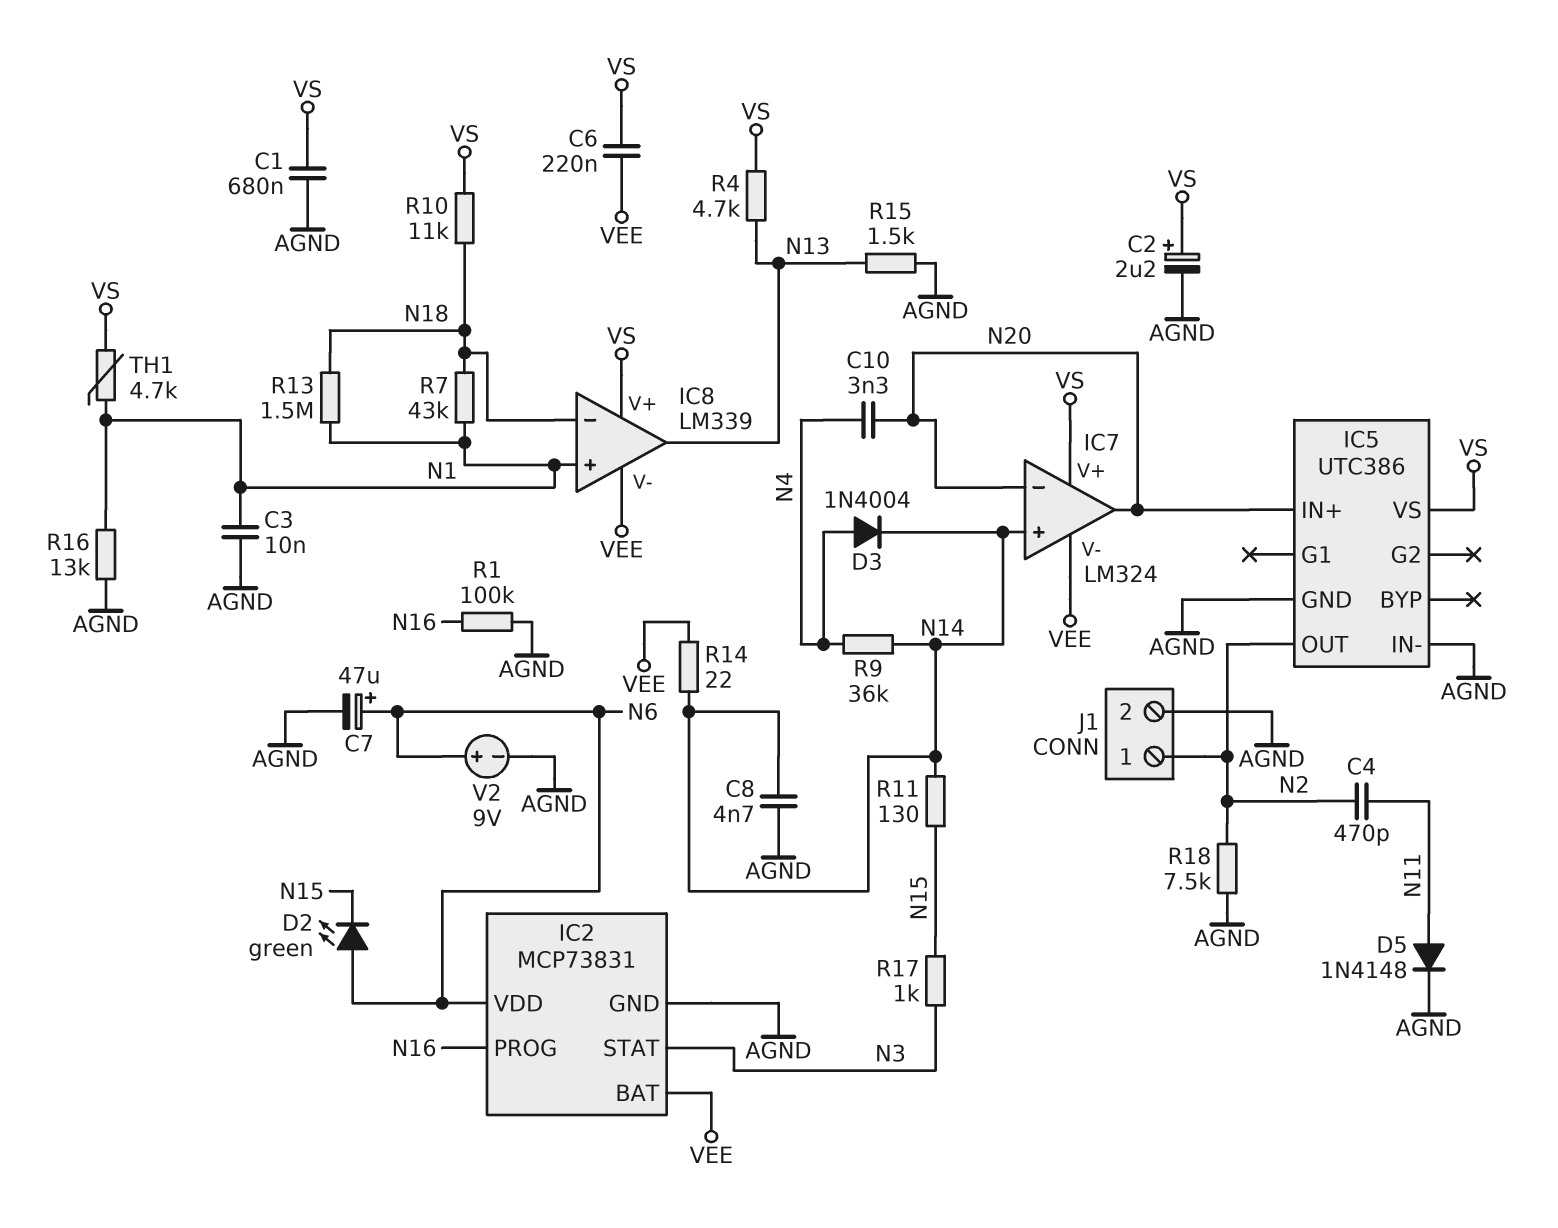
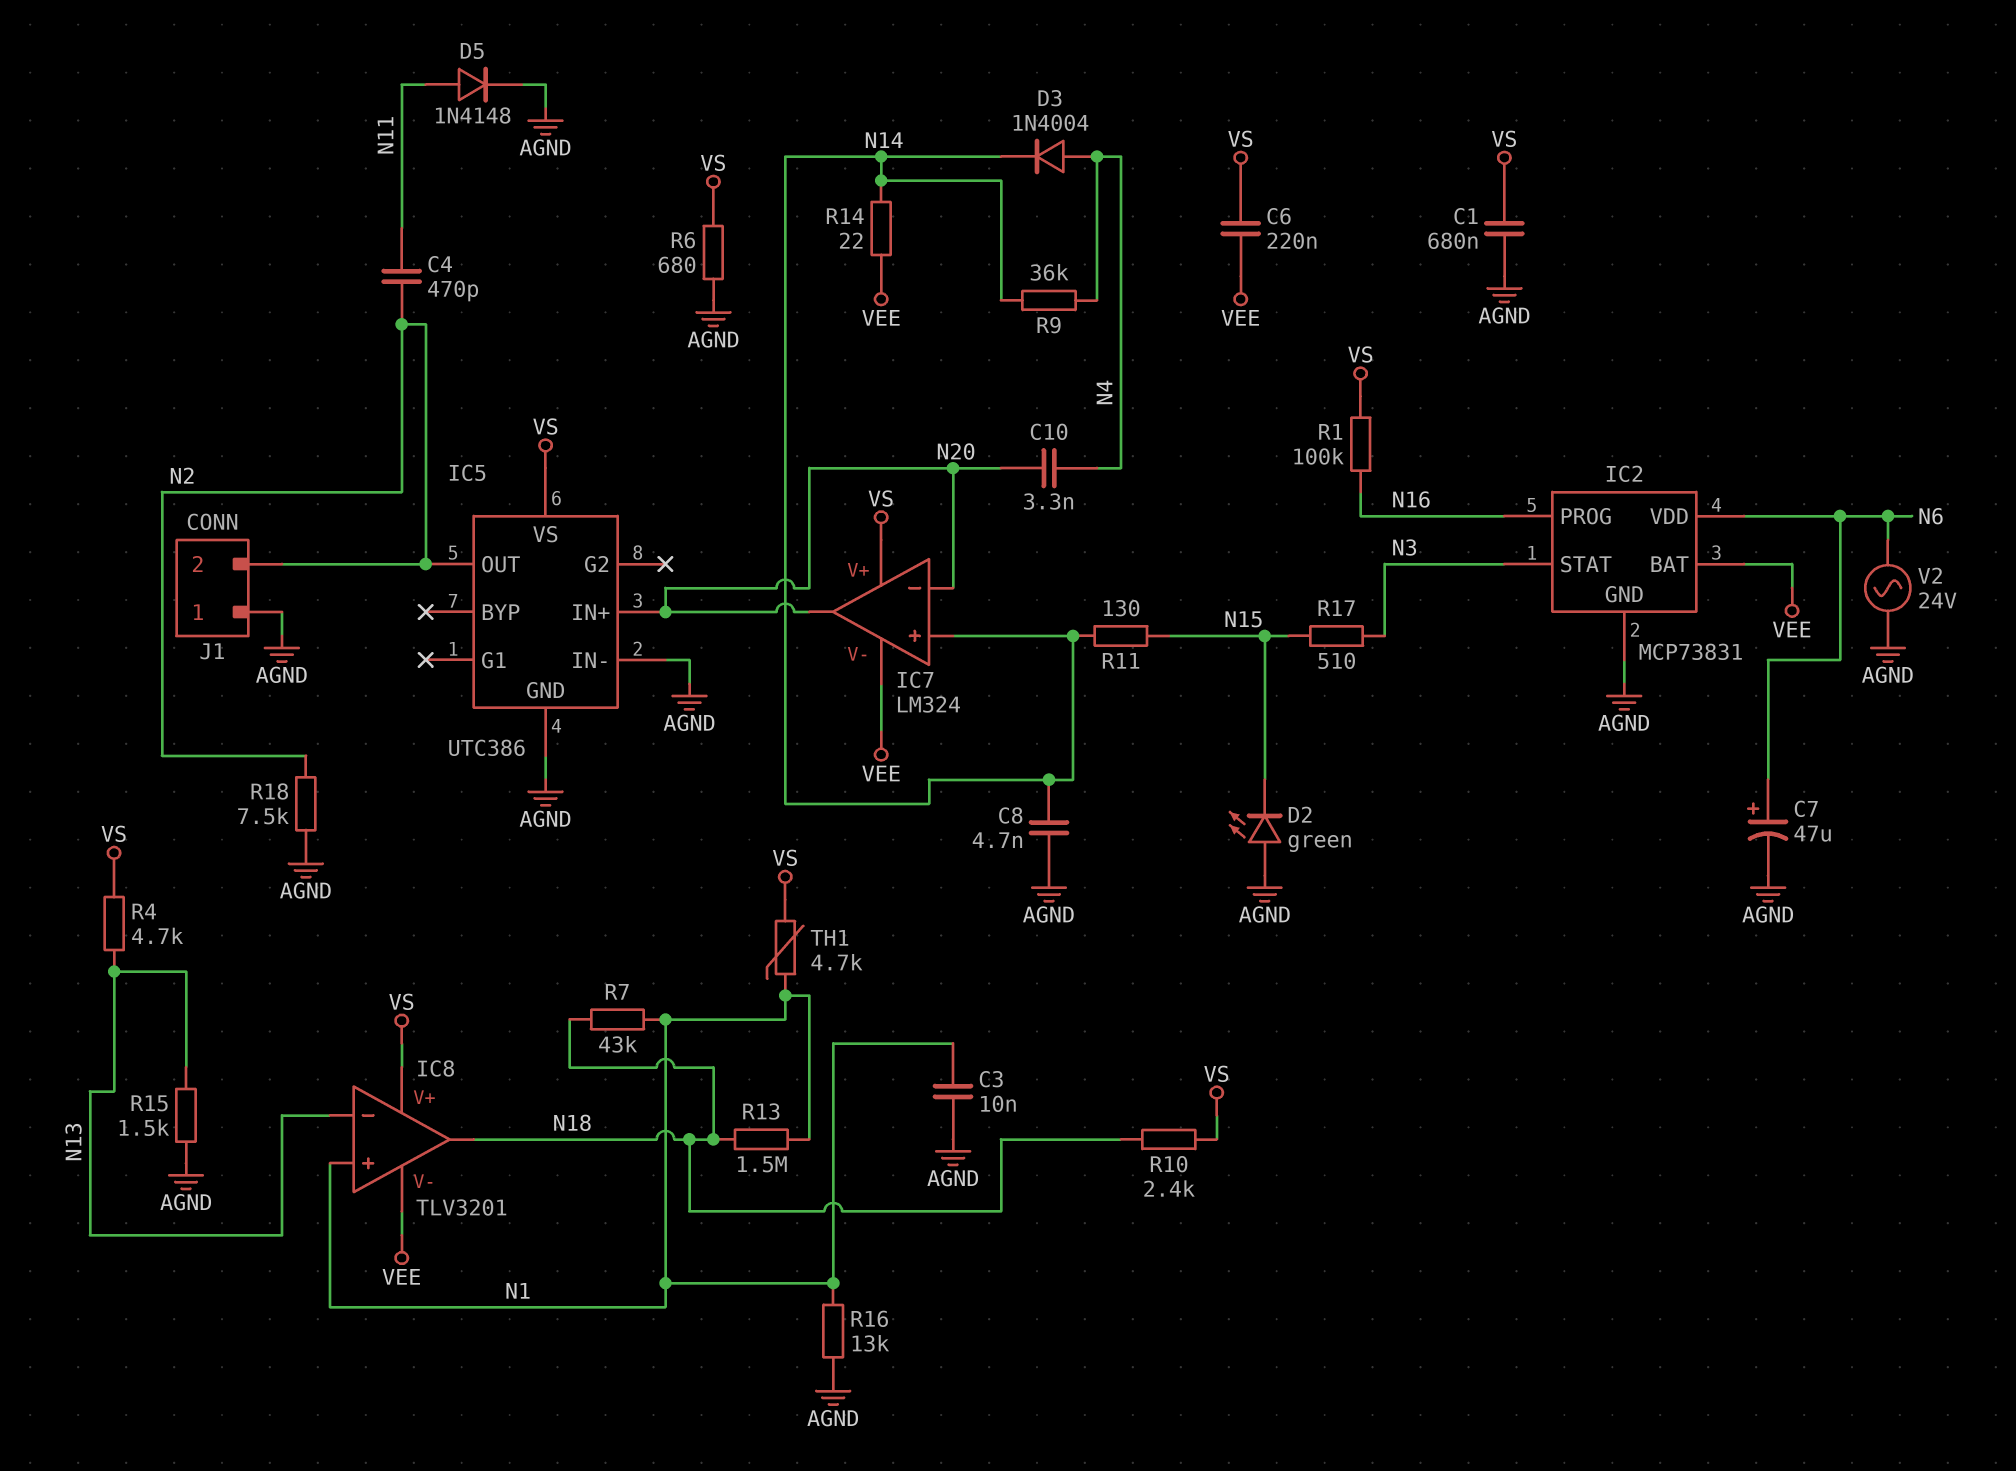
C2: 2.2uF (plus VS, minus AGND) -> none
D2: LED green (A N6, K N15) -> LED green (A AGND, K N15)
IC8: LM339 -> TLV3201
IC8 pin in-: N18 -> N13
IC8 pin out: N13 -> N18
J1 pin 1: N2 -> AGND
J1 pin 2: AGND -> N2
R1: 100k (AGND, N16) -> 100k (N16, VS)
R6: none -> 680 (AGND, VS)
R10: 11k (N18, VS) -> 2.4k (N18, VS)
R17: 1k (N3, N15) -> 510 (N3, N15)
V2: 9V (plus N6, minus AGND) -> AC 24V (AGND, N6)

